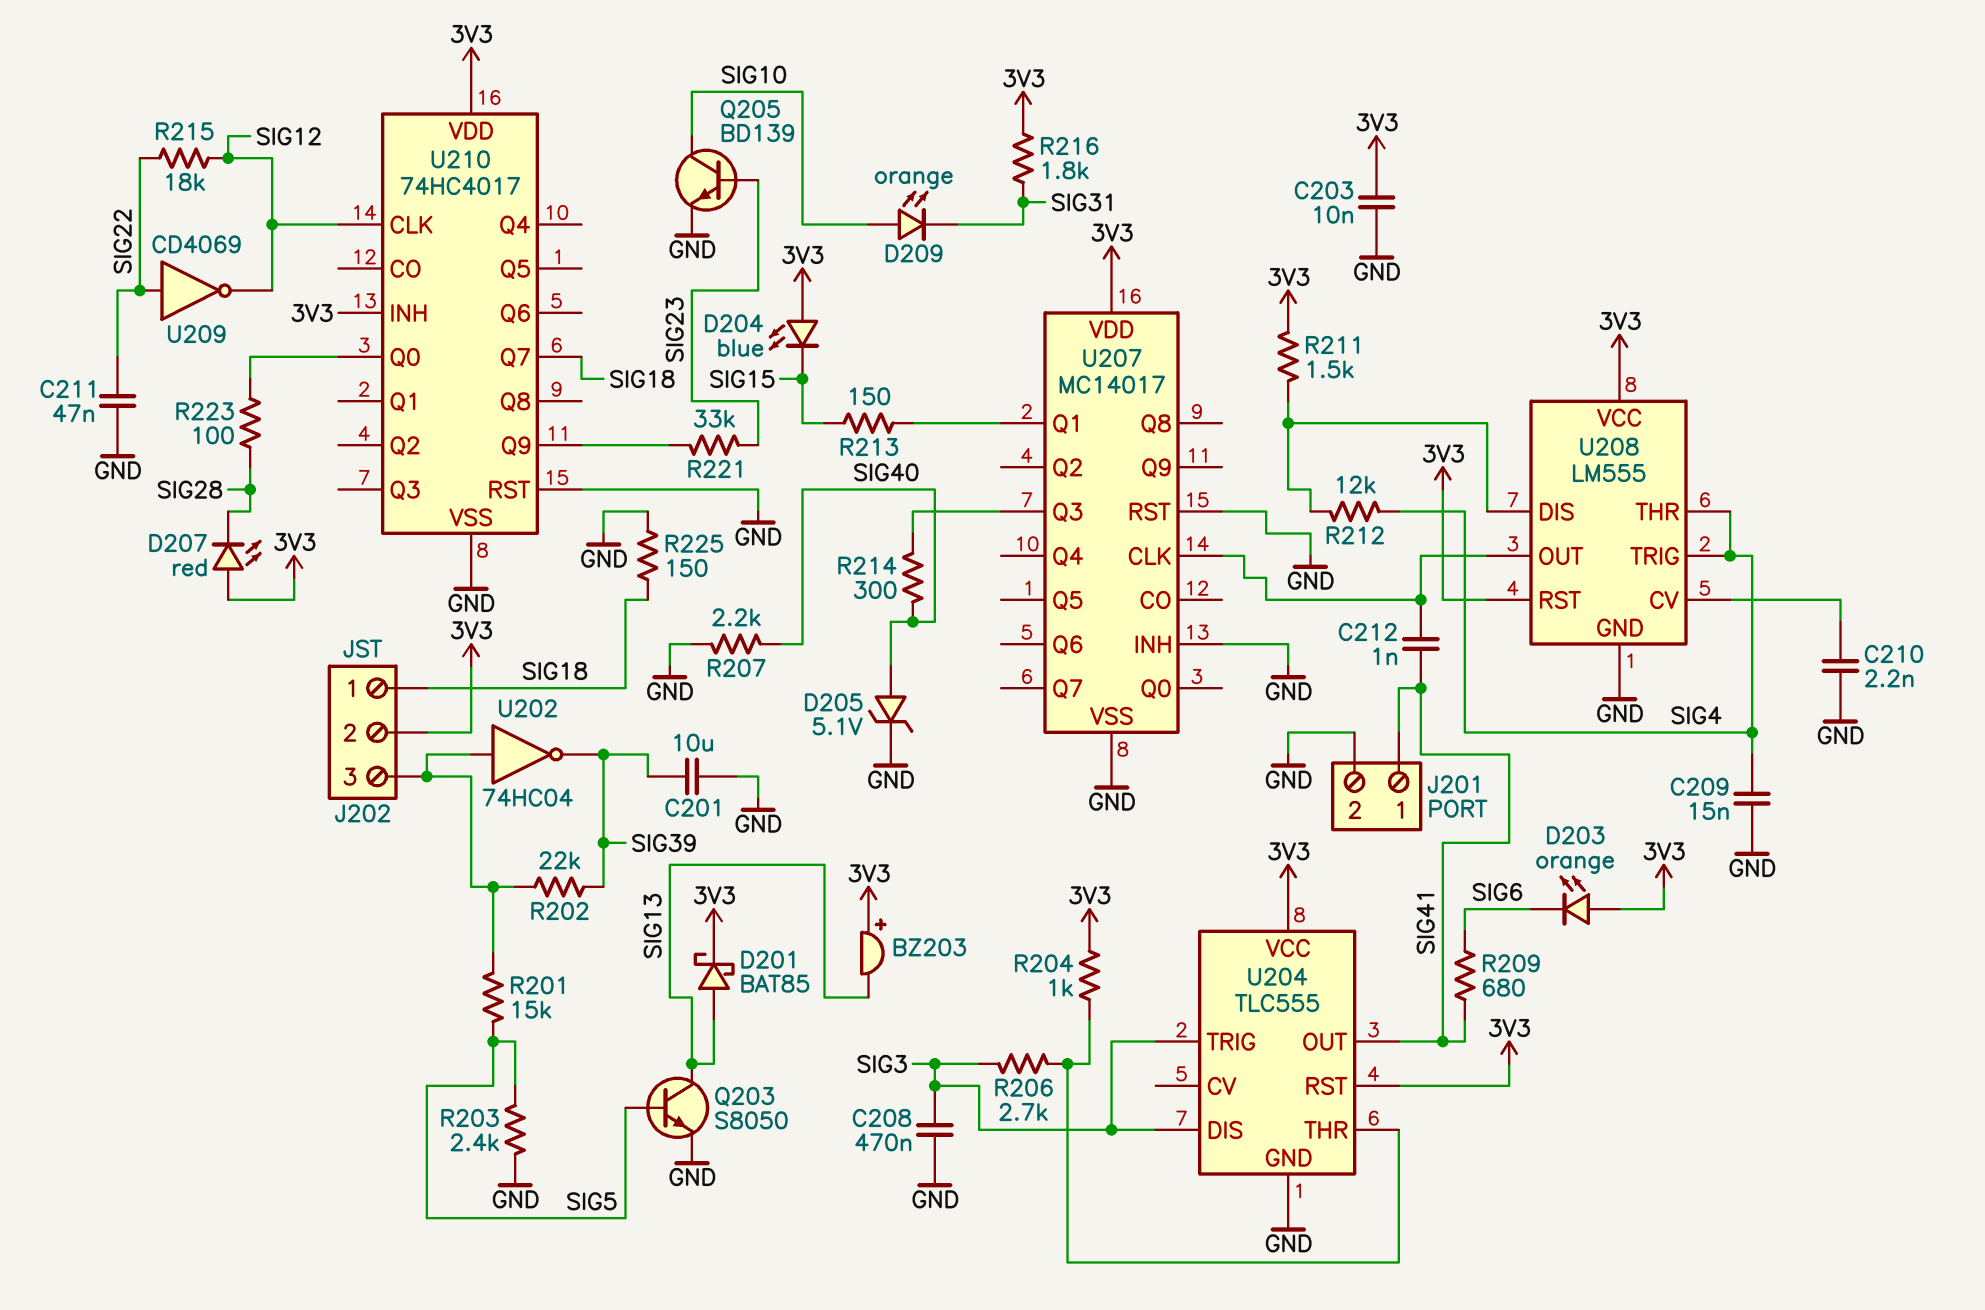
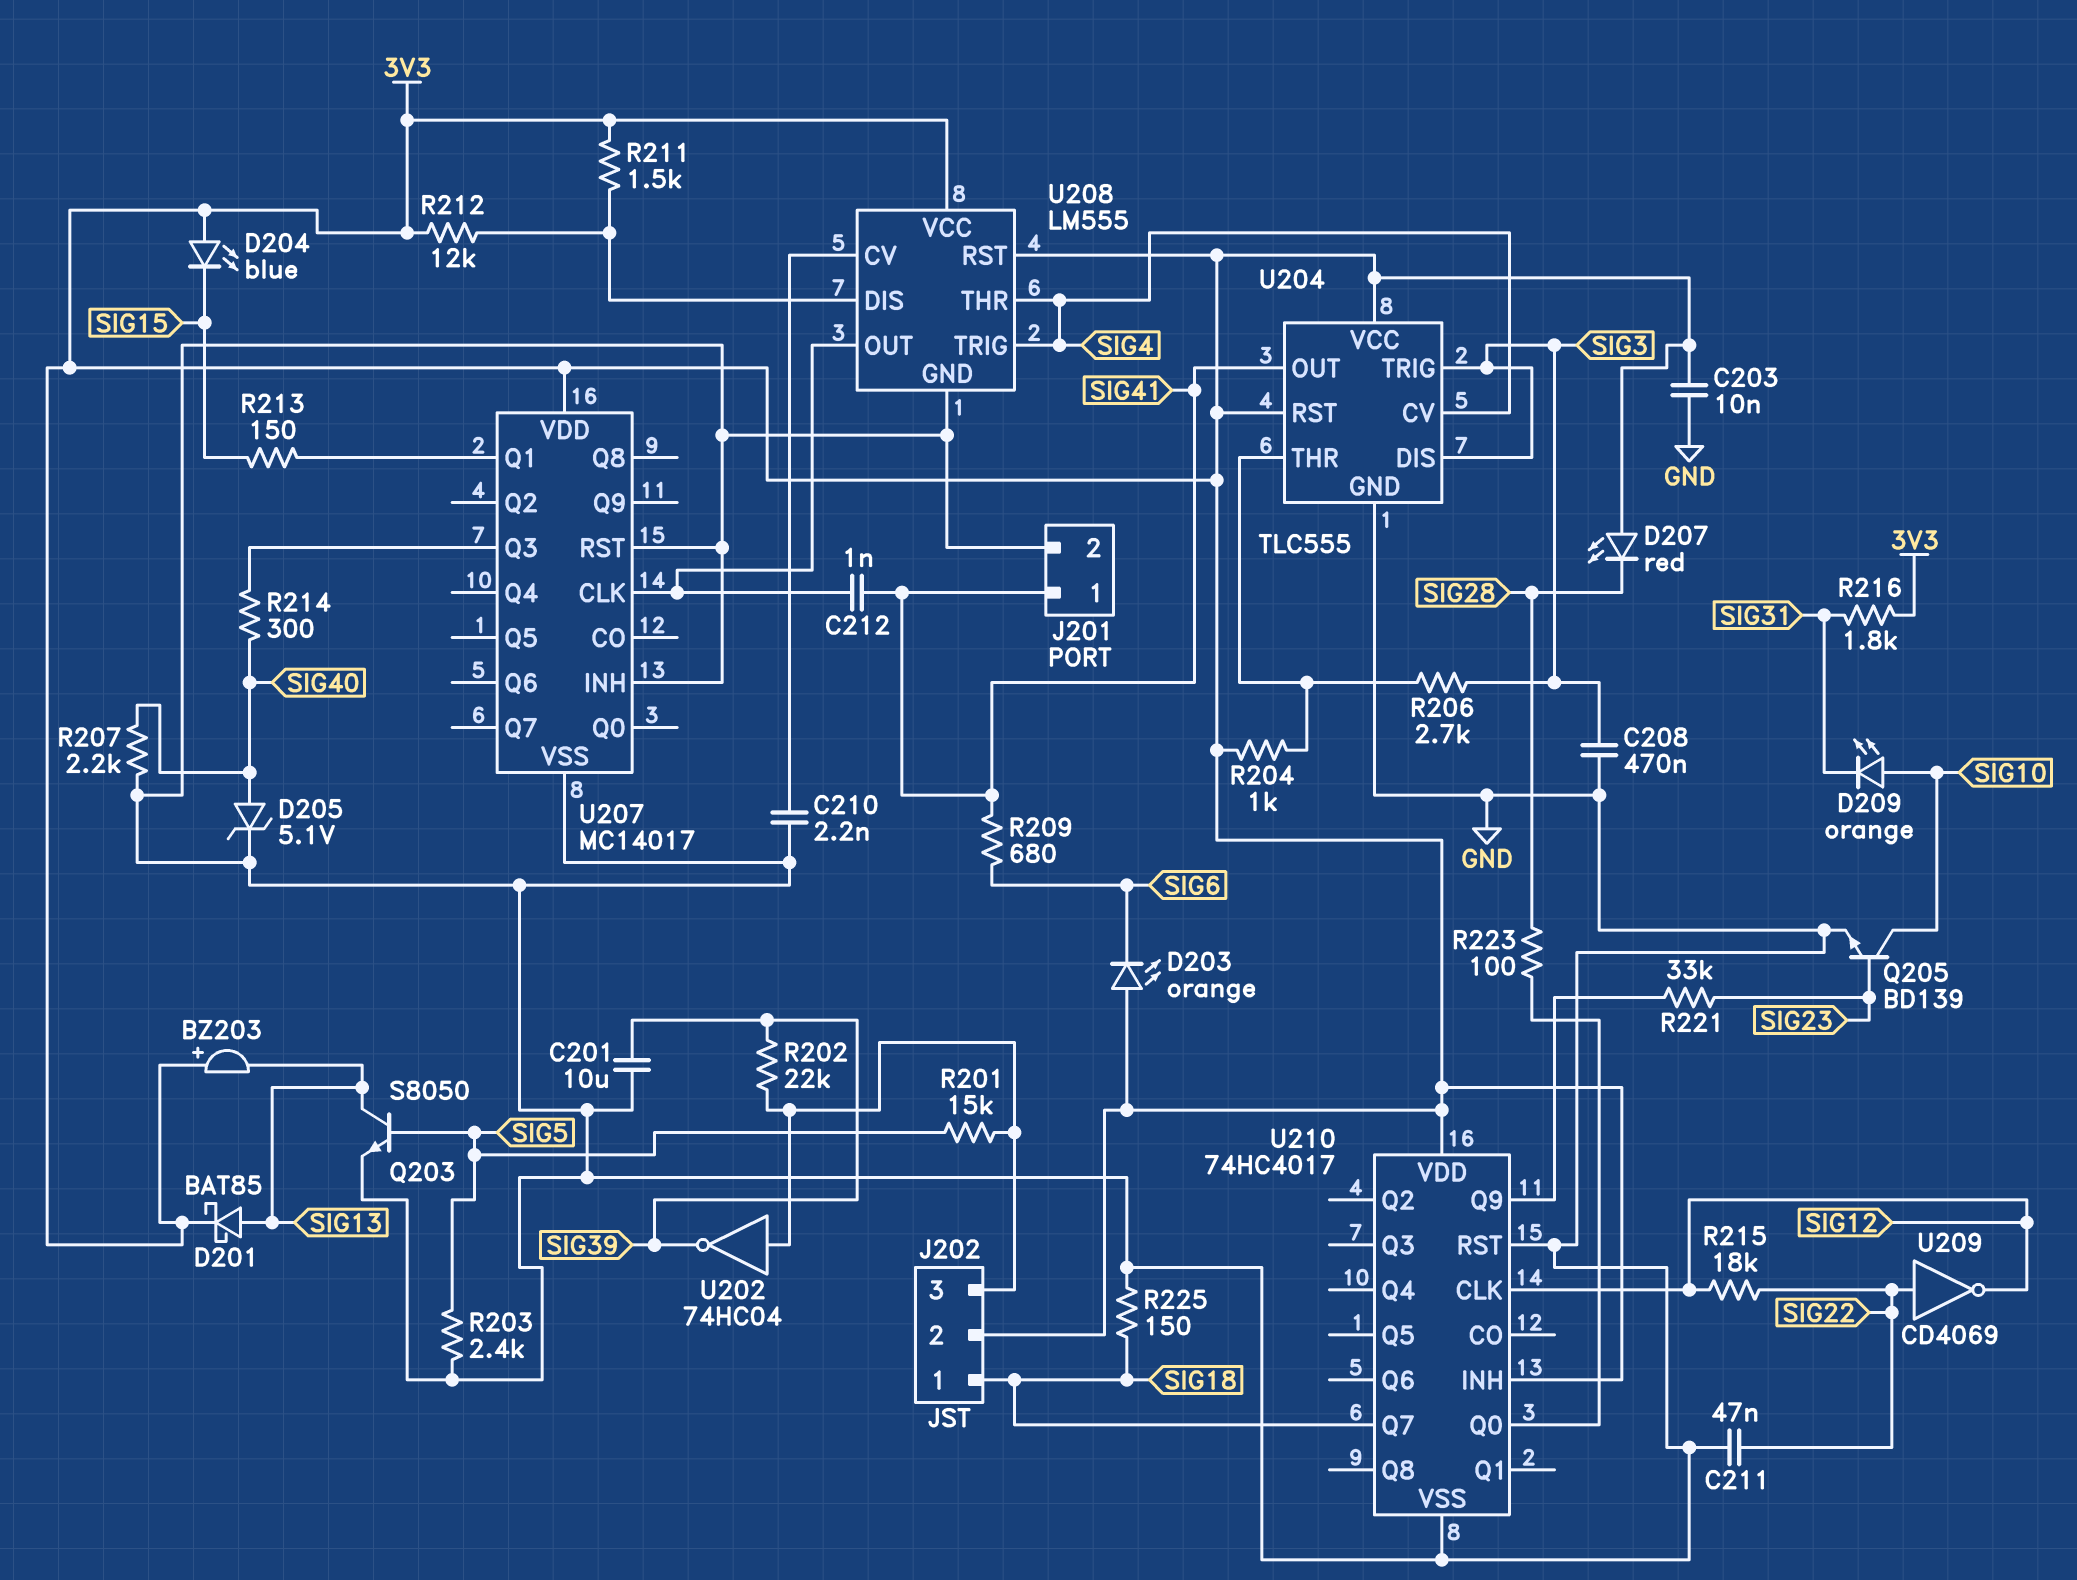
C209: 15nF (GND, SIG4) -> none
R212: 12k (SIG4, U208/DIS) -> 12k (3V3, U208/DIS)
U204 pin CV: none -> SIG4

